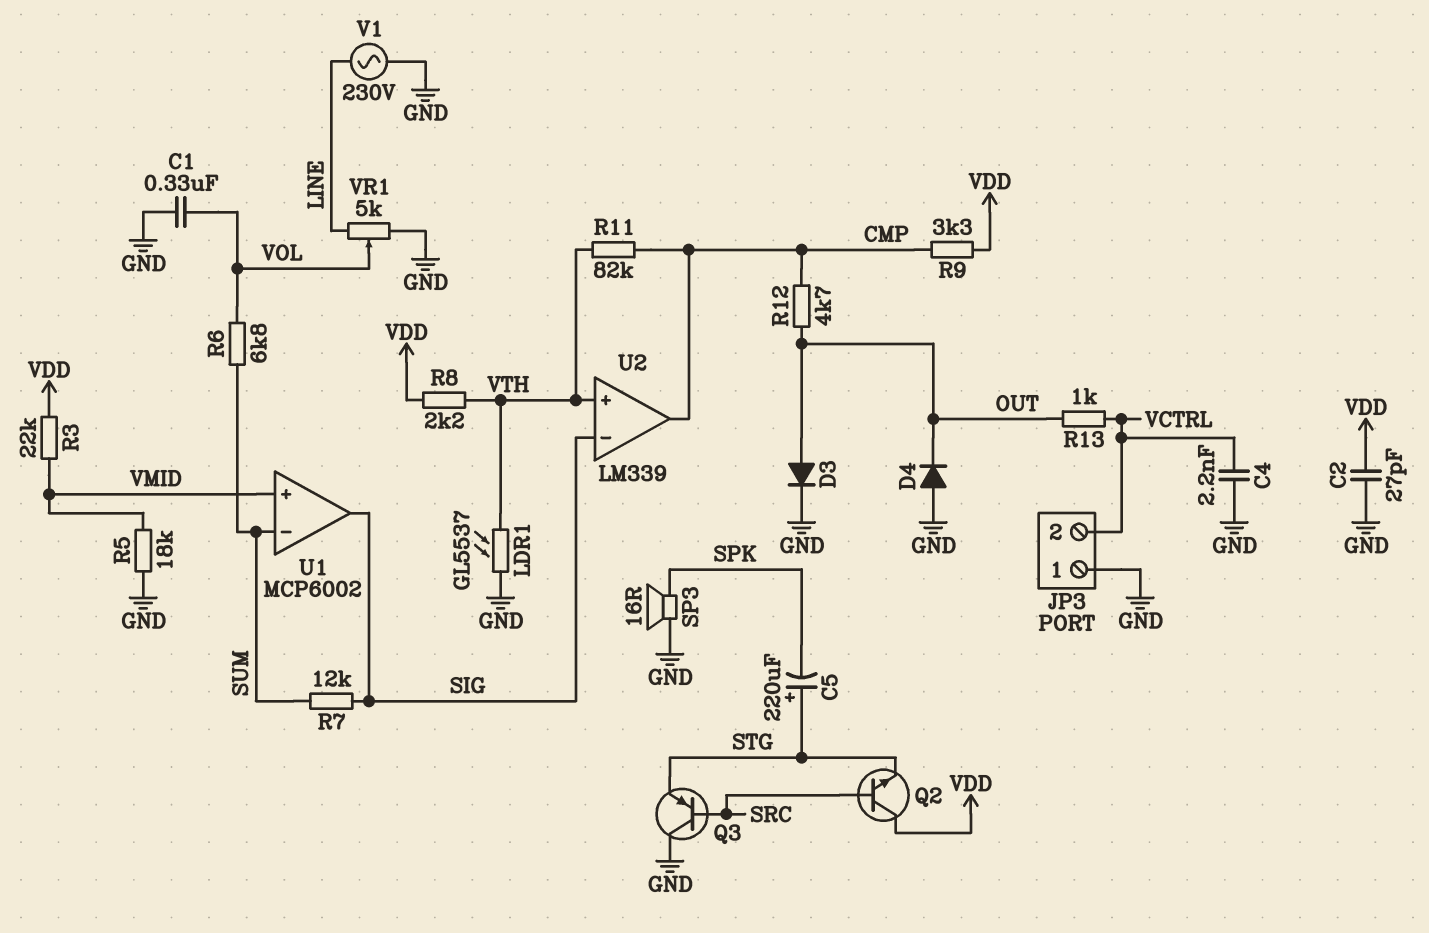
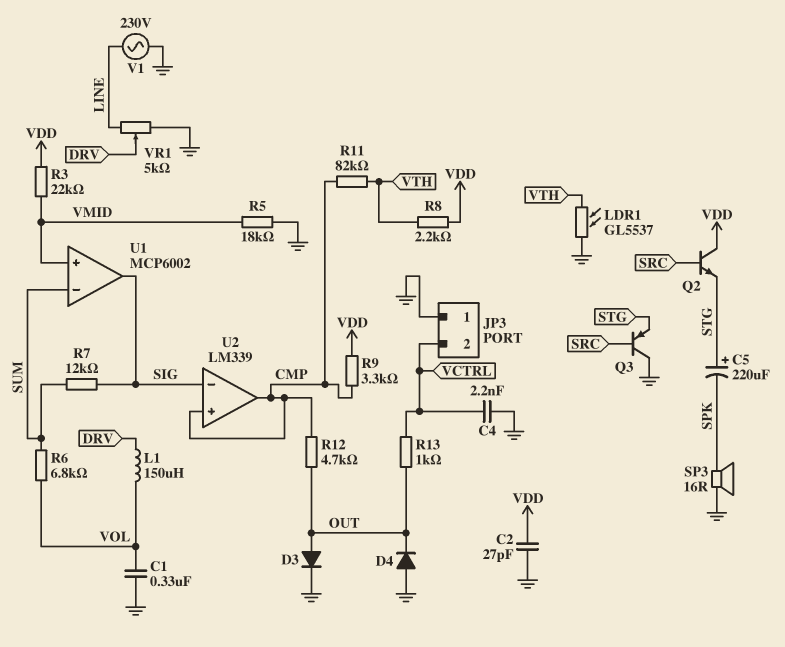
L1: none -> 150uH (DRV, VOL)
U2 pin in+: VTH -> CMP
VR1: 5k (GND, LINE, wiper VOL) -> 5k (GND, LINE, wiper DRV)

